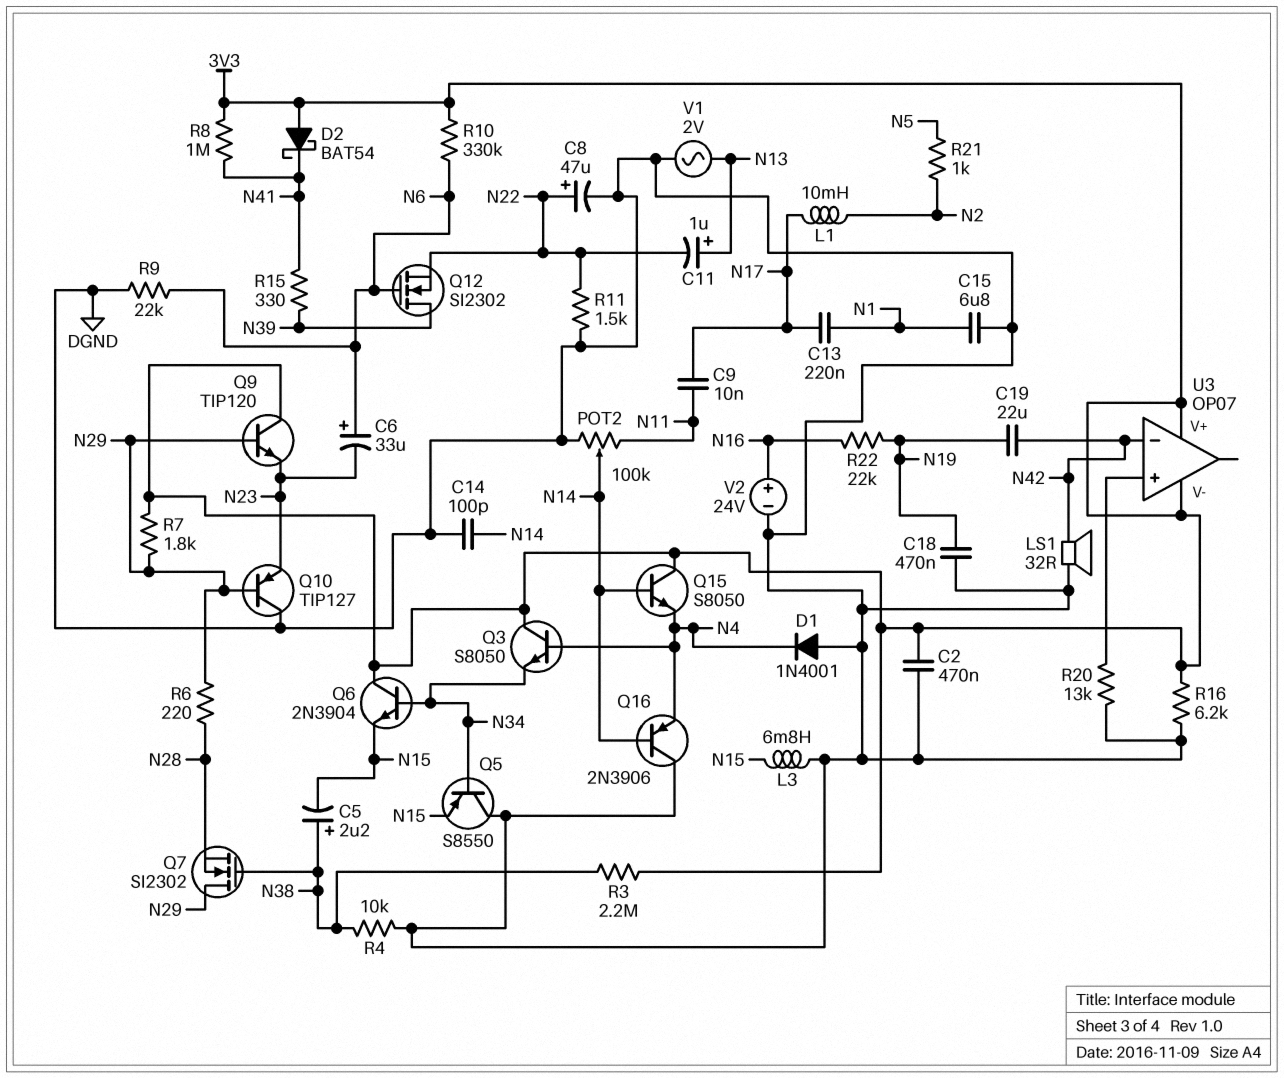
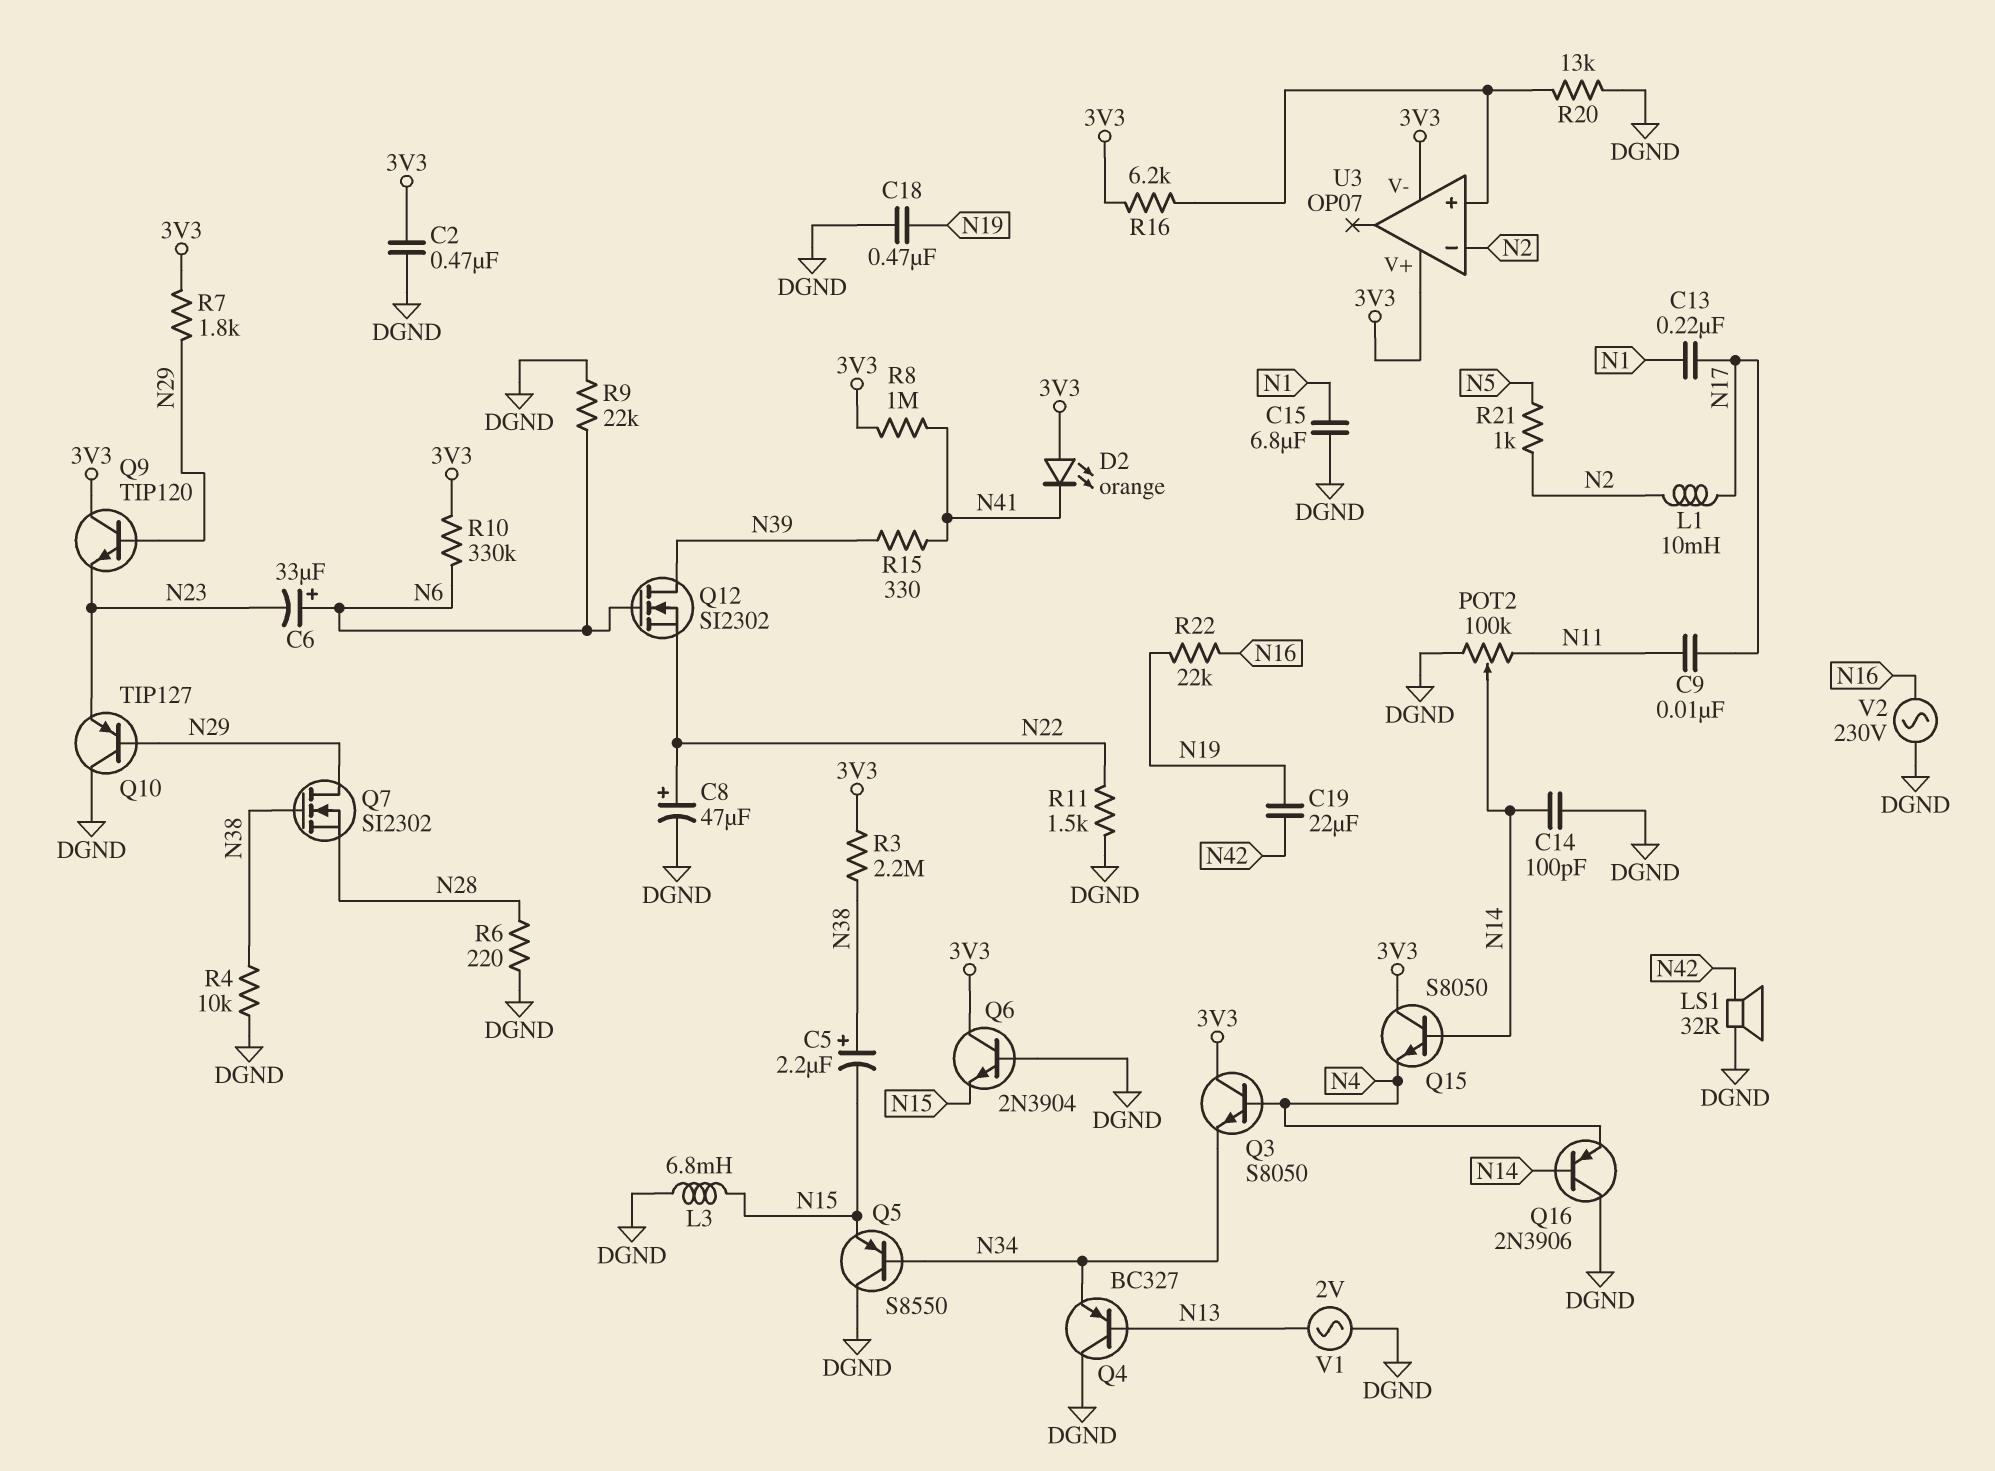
C11: 1uF (plus N13, minus N22) -> none
D1: diode 1N4001 (A DGND, K N4) -> none
D2: schottky BAT54 (A 3V3, K N41) -> LED orange (A 3V3, K N41)
Q4: none -> PNP BC327 (B N13, C DGND, E N34)
Q6: NPN 2N3904 (B N34, C 3V3, E N15) -> NPN 2N3904 (B DGND, C 3V3, E N15)
R6: 220 (N28, N29) -> 220 (DGND, N28)
R16: 6.2k (3V3, DGND) -> 6.2k (3V3, U3/in+)
U3 pin in-: N42 -> N2
V2: 24V (plus N16, minus DGND) -> AC 230V (DGND, N16)

